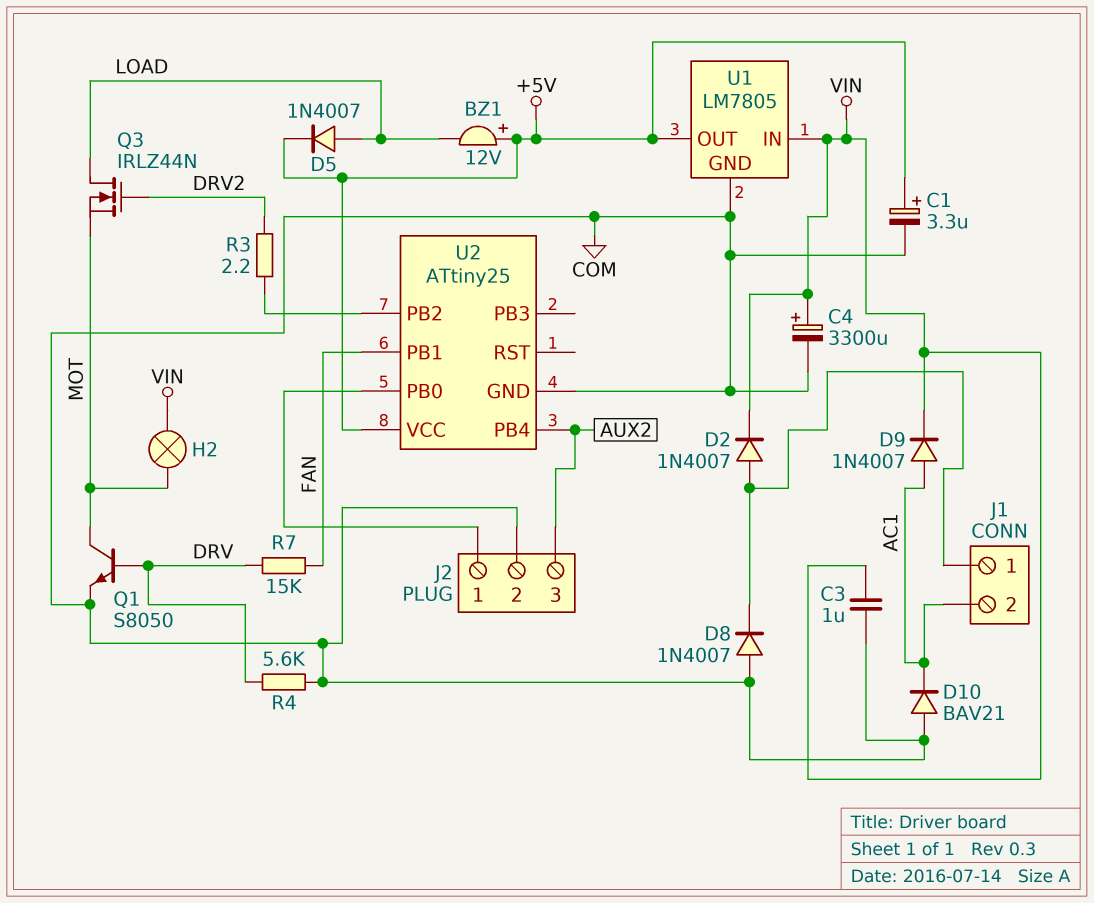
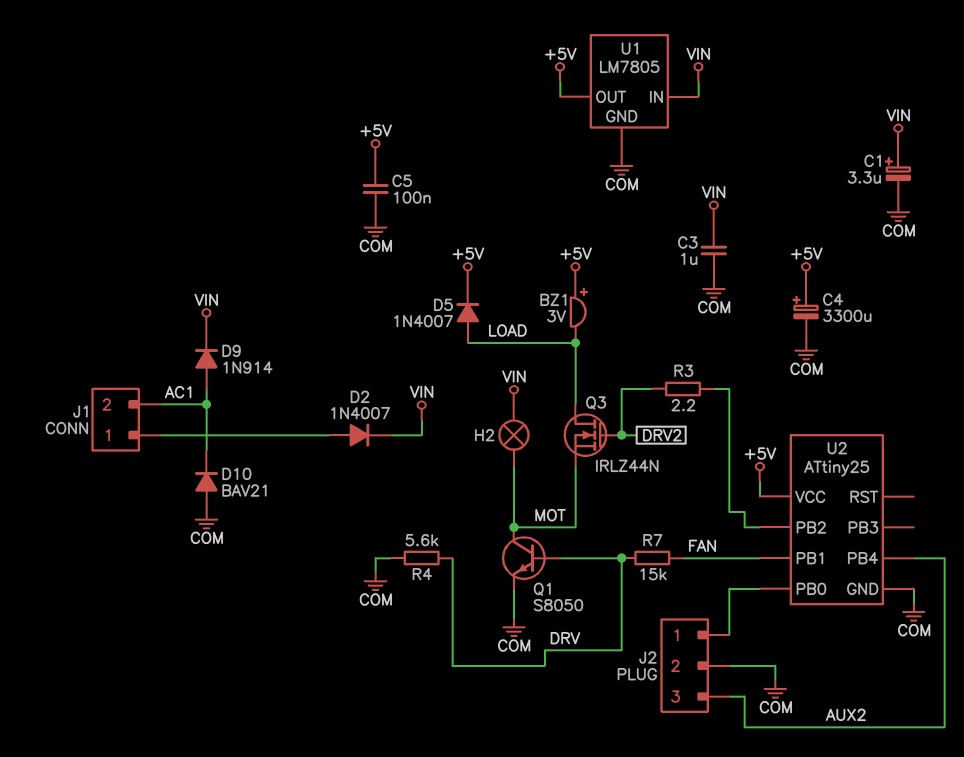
BZ1: buzzer 12V (plus +5V, minus LOAD) -> buzzer 3V (plus +5V, minus LOAD)
C1: 3.3uF (plus +5V, minus COM) -> 3.3uF (plus VIN, minus COM)
C4: 3300uF (plus VIN, minus COM) -> 3300uF (plus +5V, minus COM)
C5: none -> 100nF (+5V, COM)
D8: diode 1N4007 (A COM, K J1/1) -> none
D9: diode 1N4007 (A AC1, K VIN) -> diode 1N914 (A AC1, K VIN)

